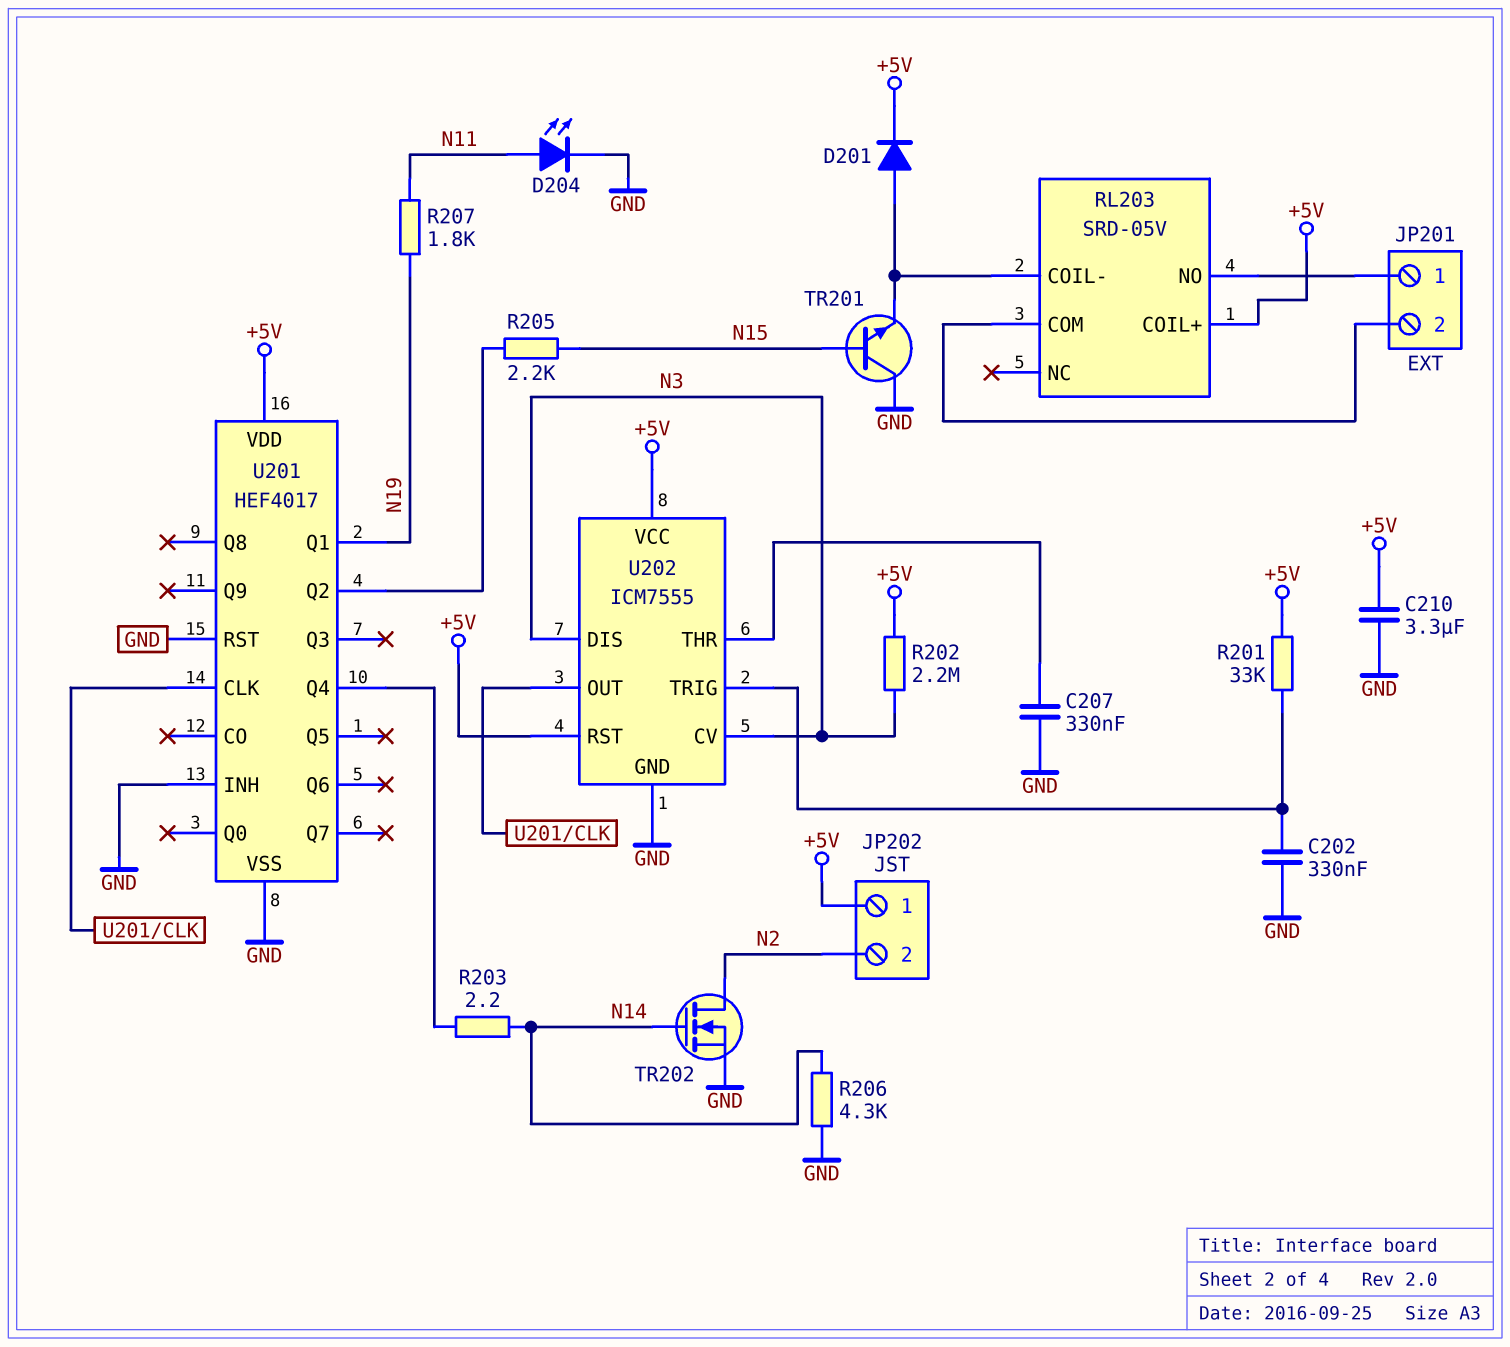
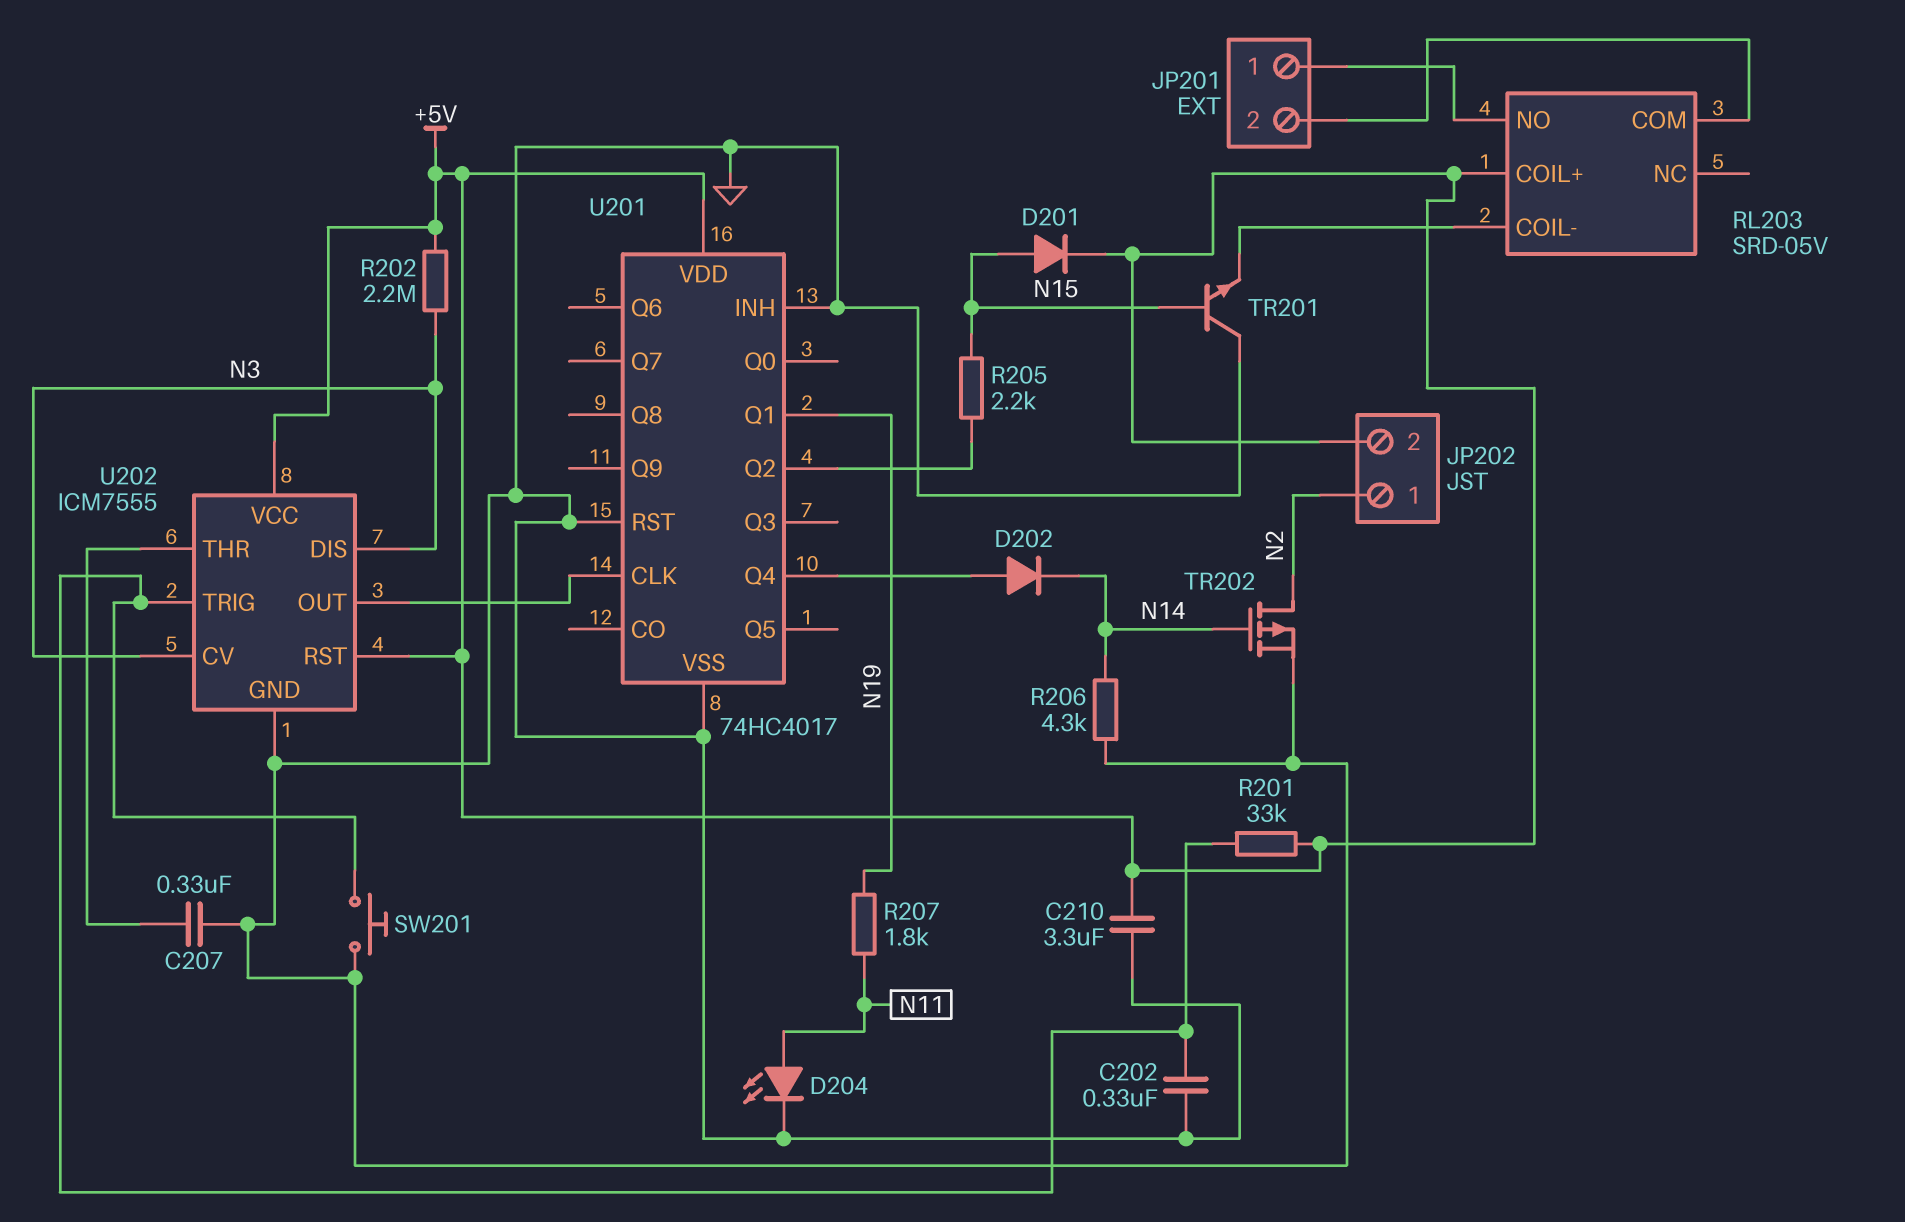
D201: diode (A RL203/COIL-, K +5V) -> diode (A N15, K +5V)
D202: none -> diode (A U201/Q4, K N14)
JP202 pin 1: +5V -> N2
JP202 pin 2: N2 -> +5V
R203: 2.2 (N14, U201/Q4) -> none
SW201: none -> button (GND, U202/TRIG)
TR202: NMOS (G N14, D N2, S GND) -> PMOS (G N14, D N2, S GND)
U201: HEF4017 -> 74HC4017

